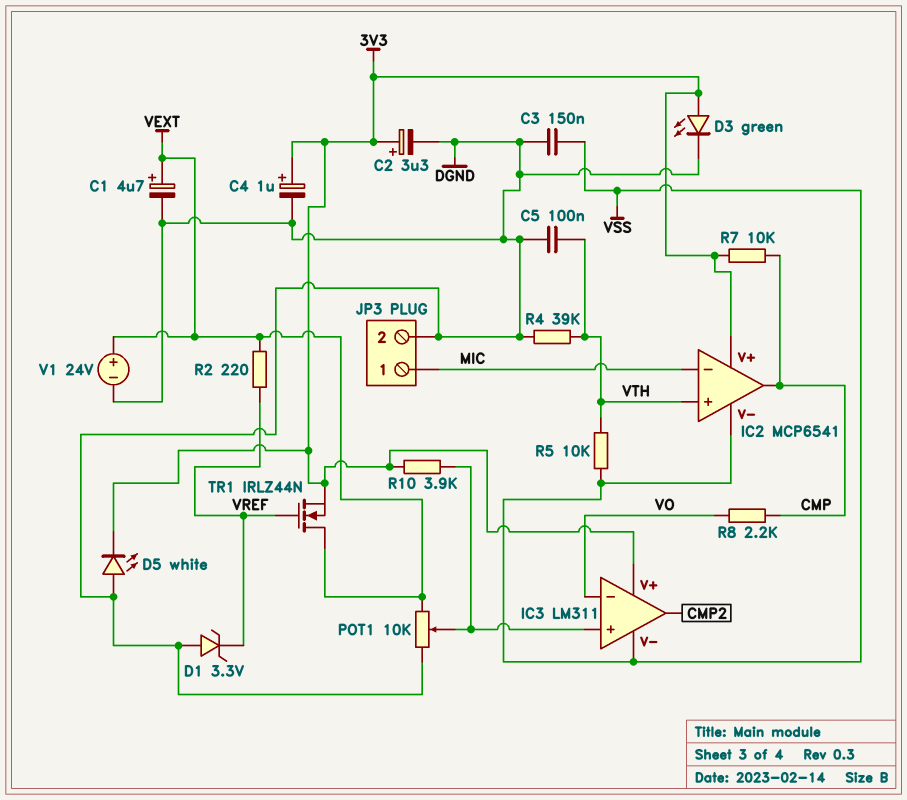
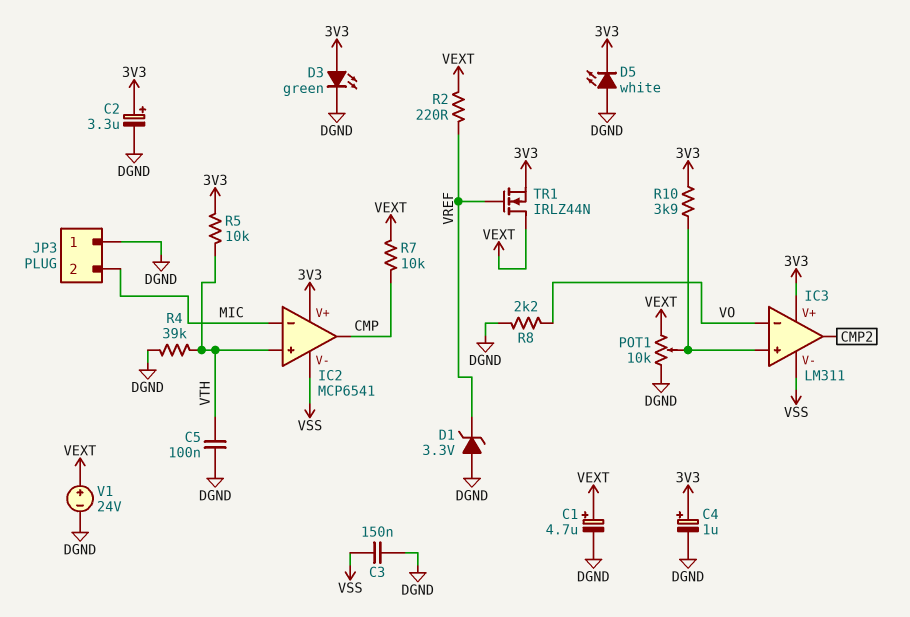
JP3 pin 1: MIC -> DGND
JP3 pin 2: DGND -> MIC
R5: 10k (VSS, VTH) -> 10k (3V3, VTH)
R7: 10k (3V3, CMP) -> 10k (CMP, VEXT)
R8: 2.2k (CMP, VO) -> 2.2k (DGND, VO)

